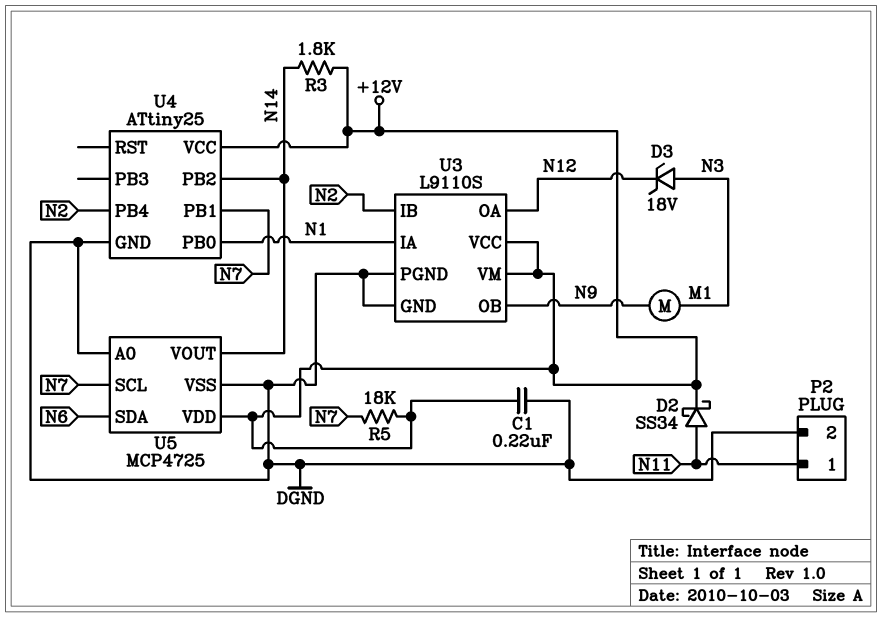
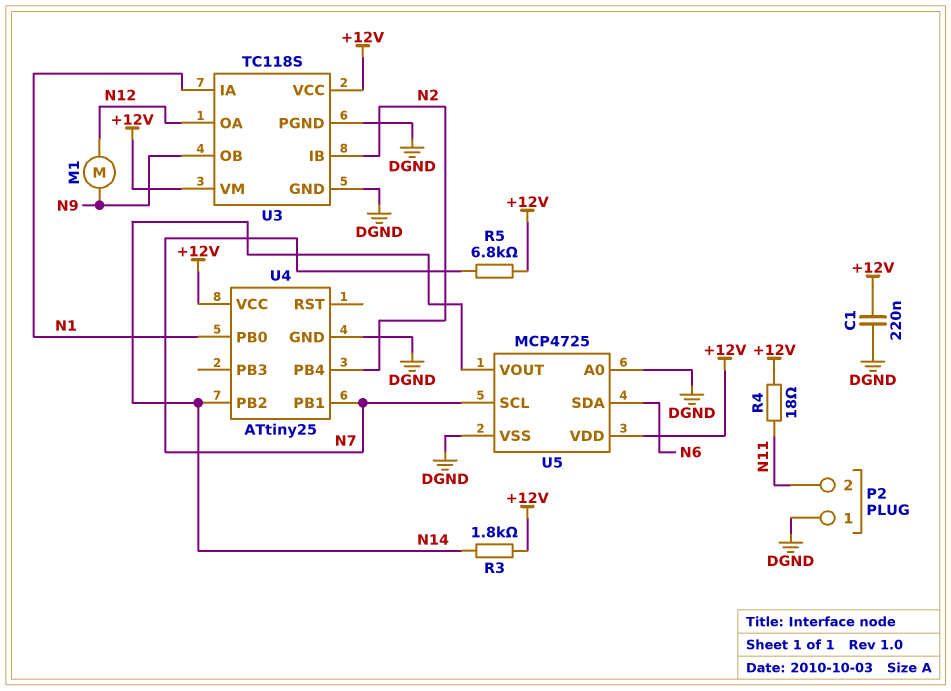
D2: schottky SS34 (A N11, K +12V) -> none
D3: zener 18V (A N3, K N12) -> none
M1: motor (N3, N9) -> motor (N9, N12)
P2 pin 1: N11 -> DGND
P2 pin 2: DGND -> N11
R4: none -> 18 (+12V, N11)
R5: 18k (+12V, N7) -> 6.8k (+12V, N7)
U3: L9110S -> TC118S

